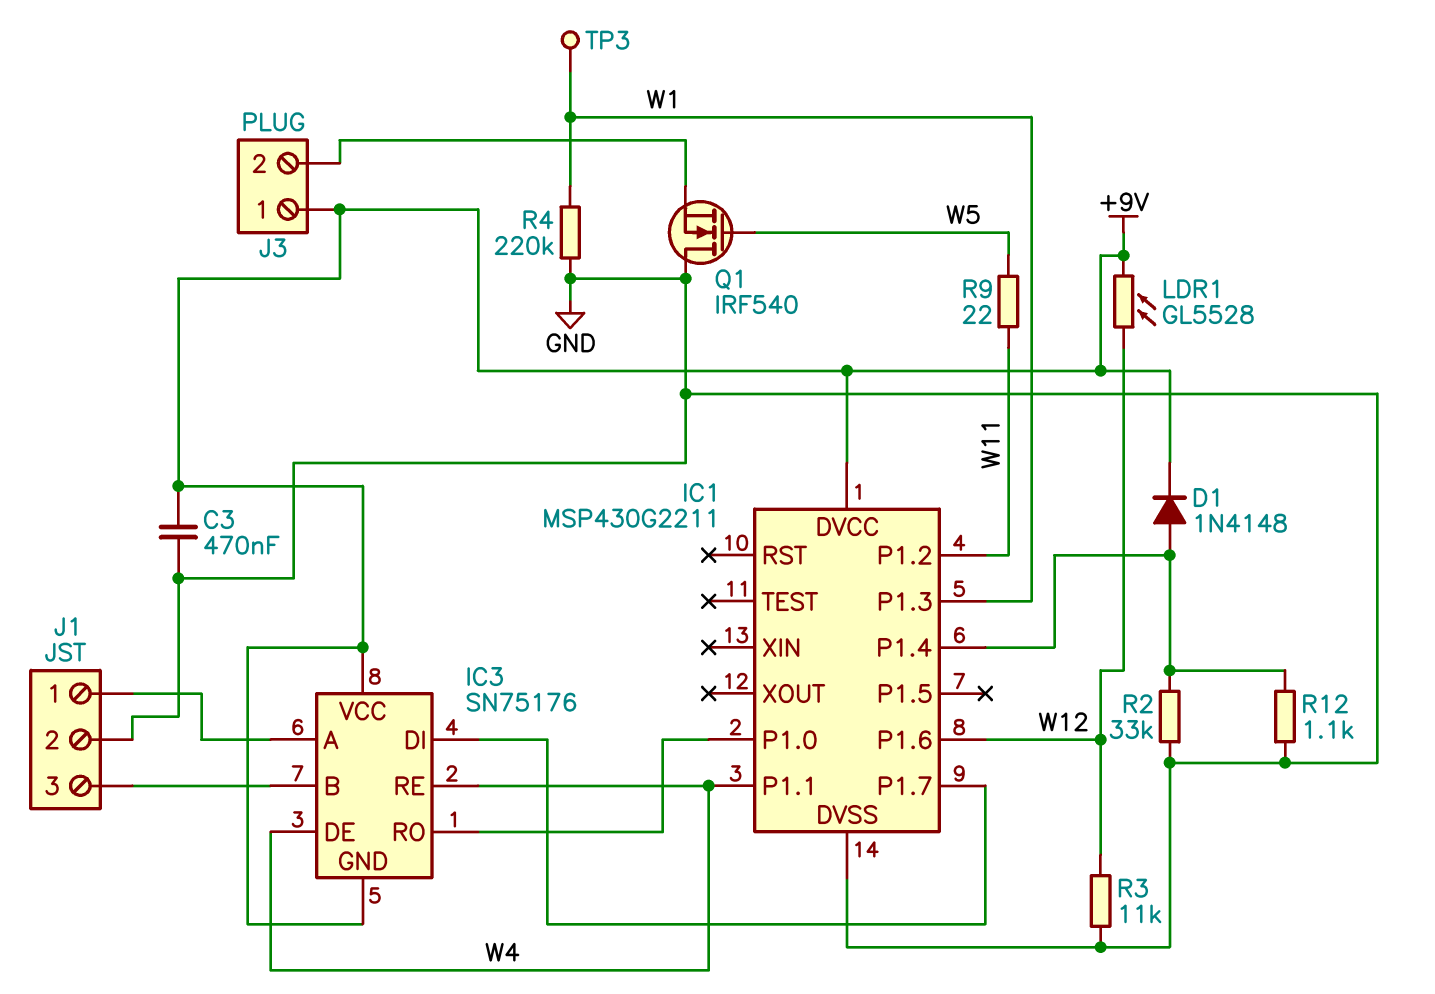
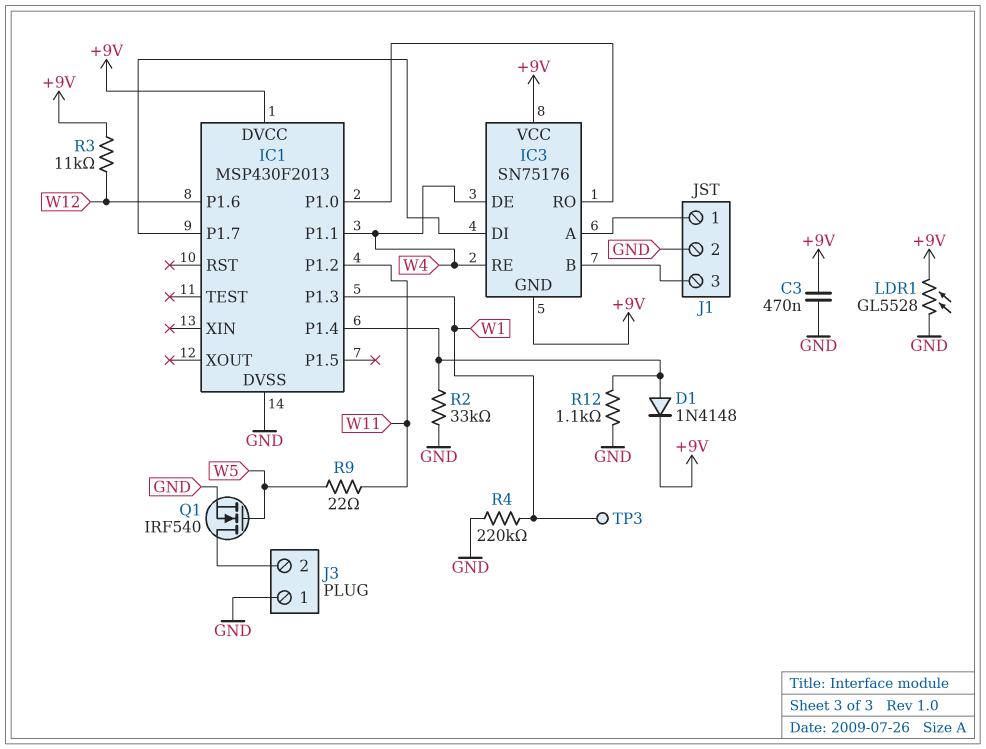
IC1: MSP430G2211 -> MSP430F2013
J3 pin 1: +9V -> GND
LDR1: GL5528 (+9V, W12) -> GL5528 (+9V, GND)
Q1: NMOS IRF540 (G W5, D GND, S J3/2) -> NMOS IRF540 (G W5, D J3/2, S GND)
R3: 11k (GND, W12) -> 11k (+9V, W12)

